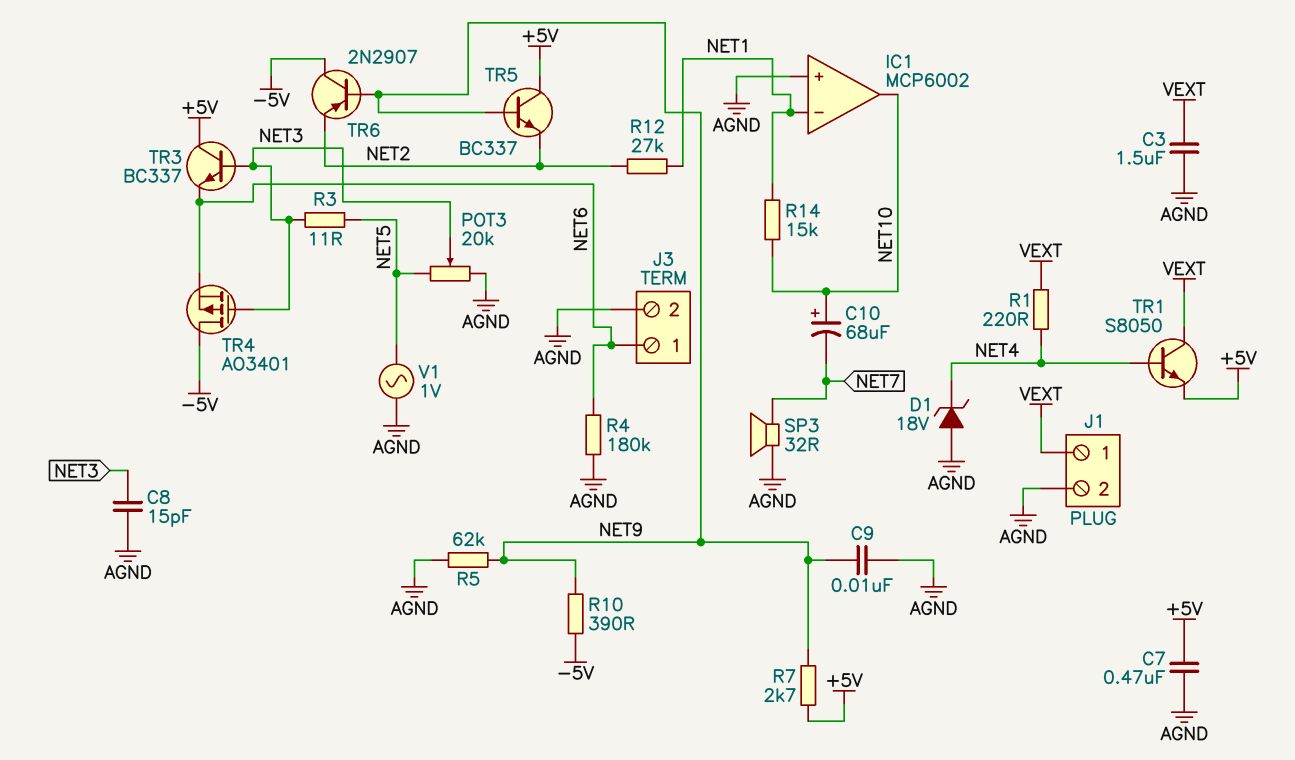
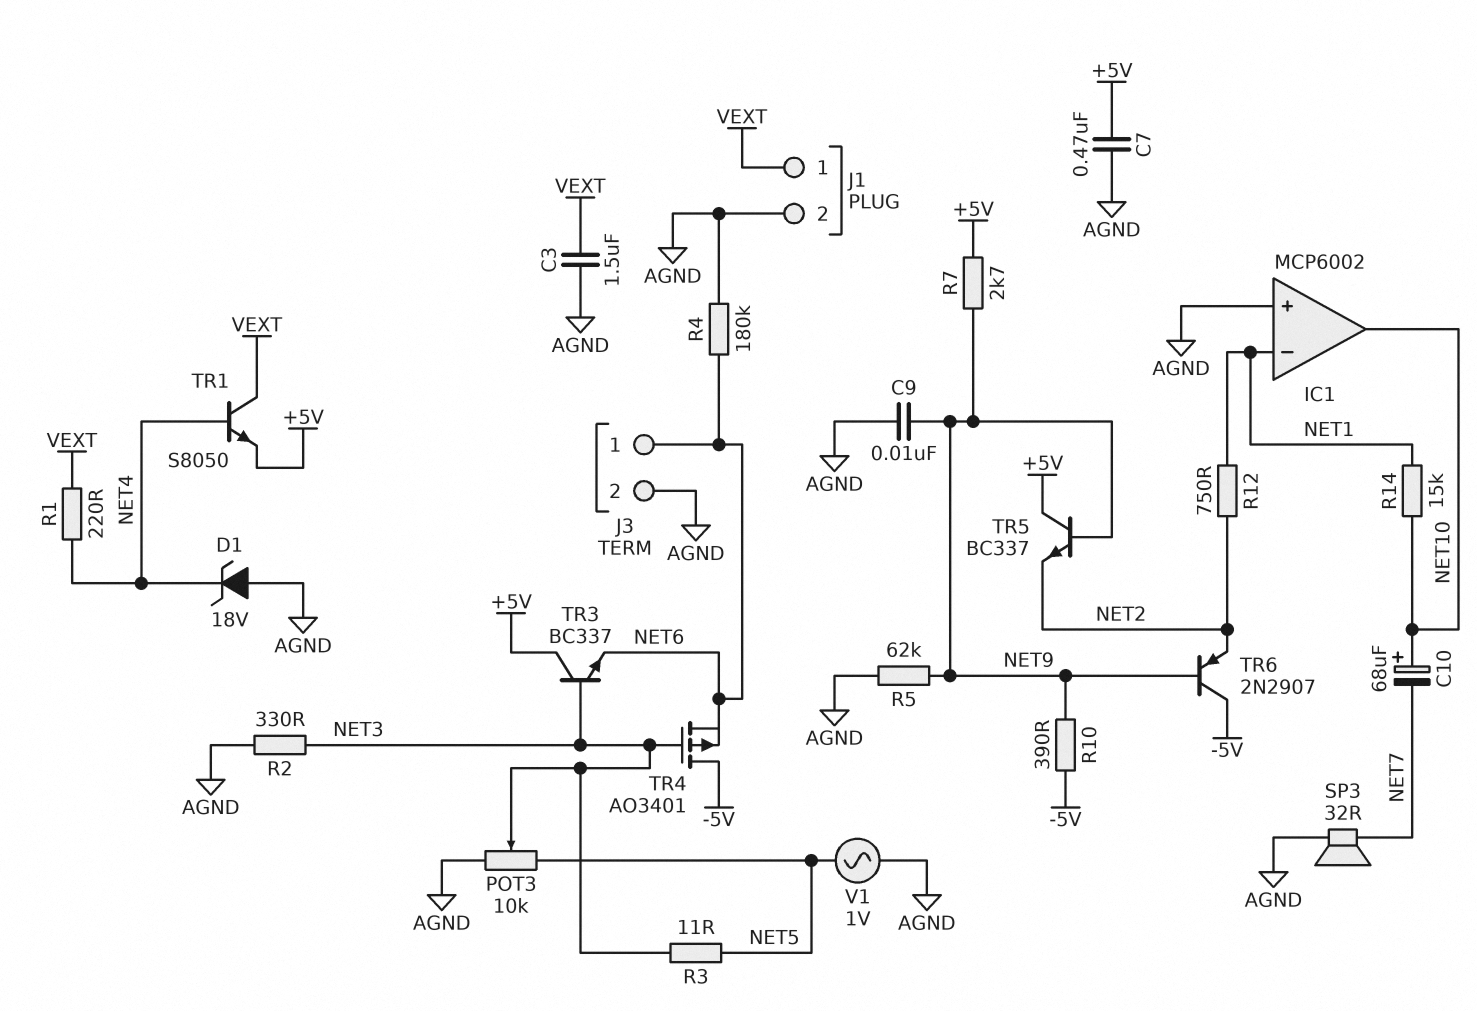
C8: 15pF (AGND, NET3) -> none
POT3: 20k (AGND, NET5, wiper NET3) -> 10k (AGND, NET5, wiper NET3)
R2: none -> 330 (AGND, NET3)
R12: 27k (NET1, NET2) -> 750 (NET1, NET2)

